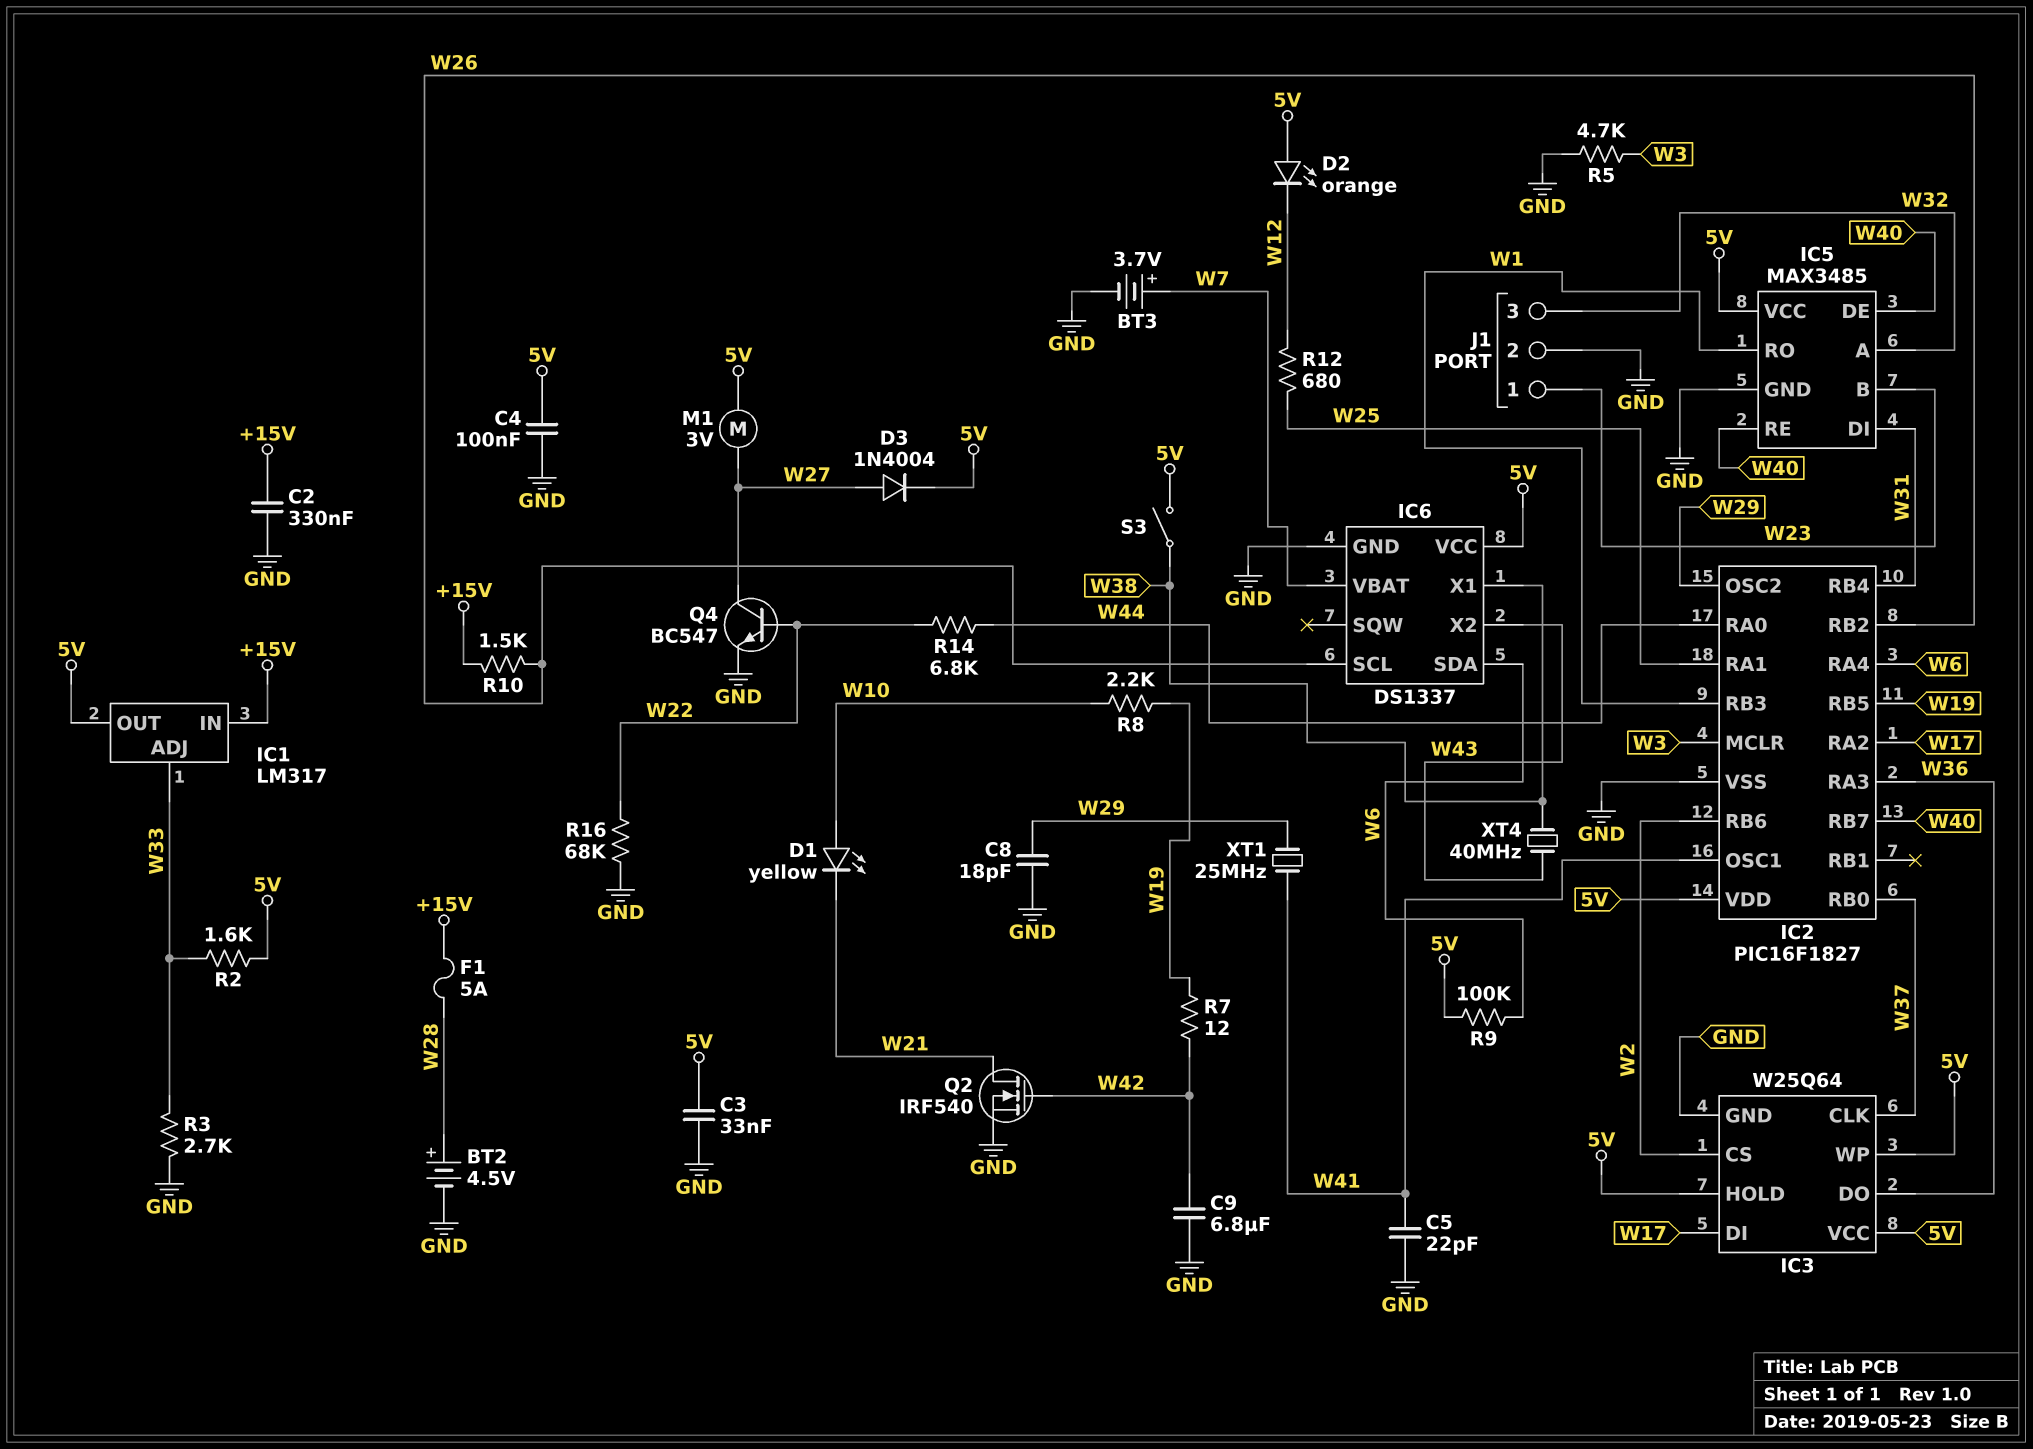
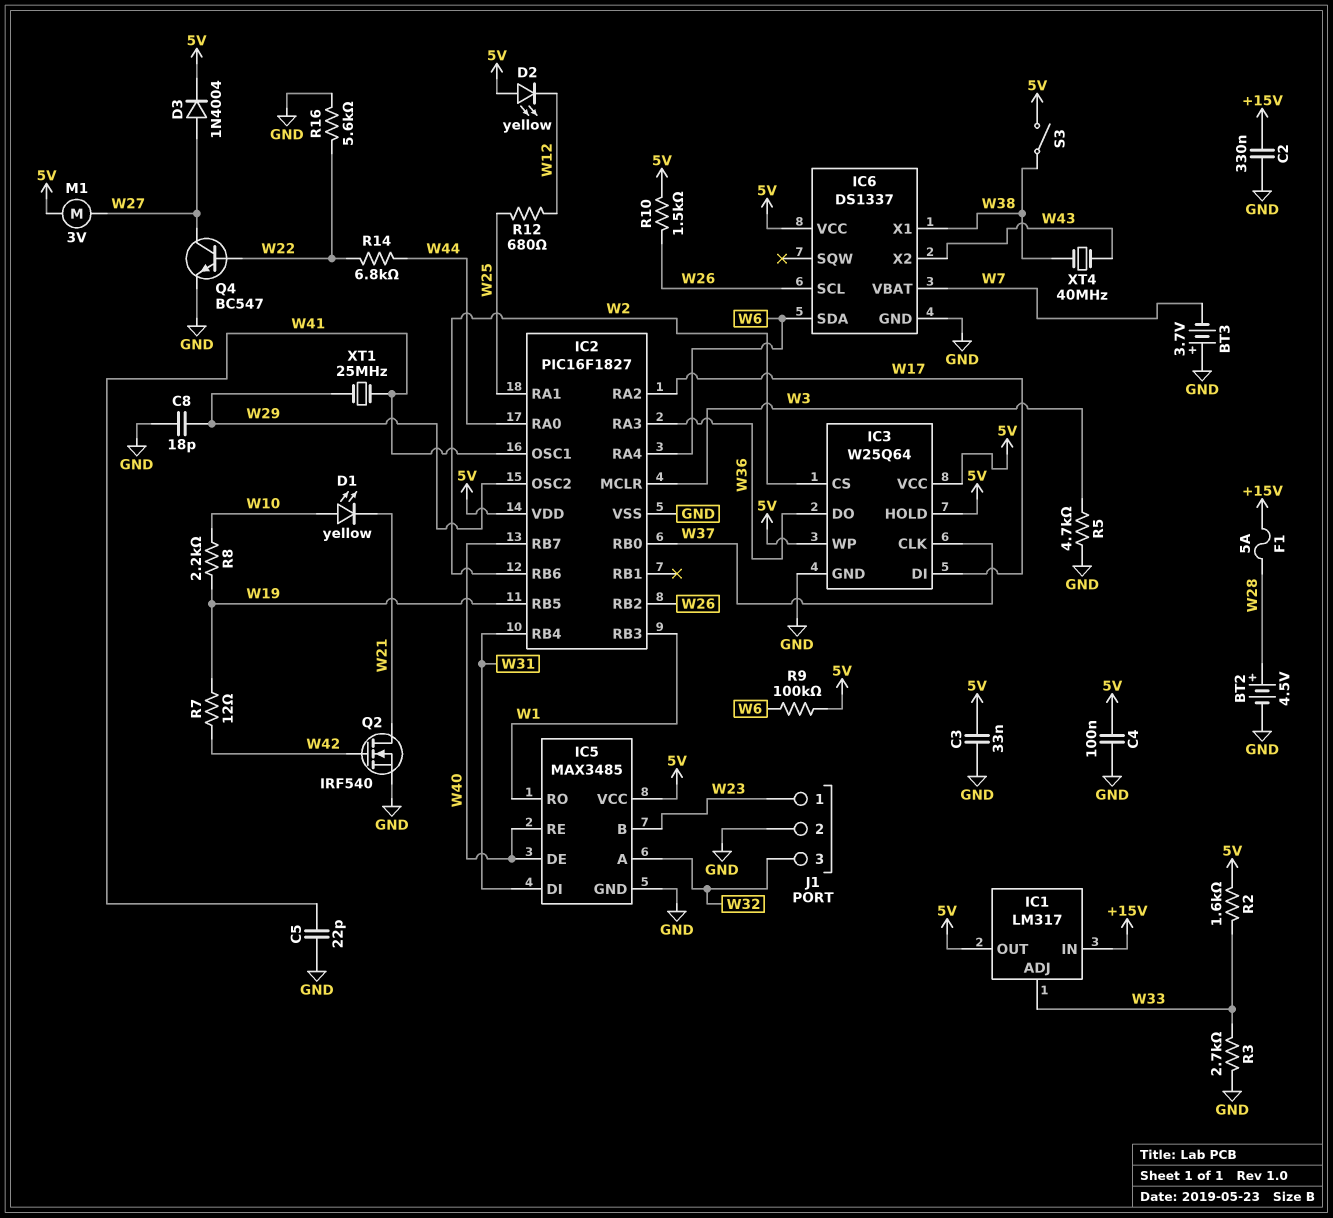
BT3: 3.7V (plus W7, minus GND) -> 3.7V (plus GND, minus W7)
C9: 6.8uF (GND, W42) -> none
D2: LED orange (A 5V, K W12) -> LED yellow (A 5V, K W12)
R10: 1.5k (+15V, W26) -> 1.5k (5V, W26)
R16: 68k (GND, W22) -> 5.6k (GND, W22)

